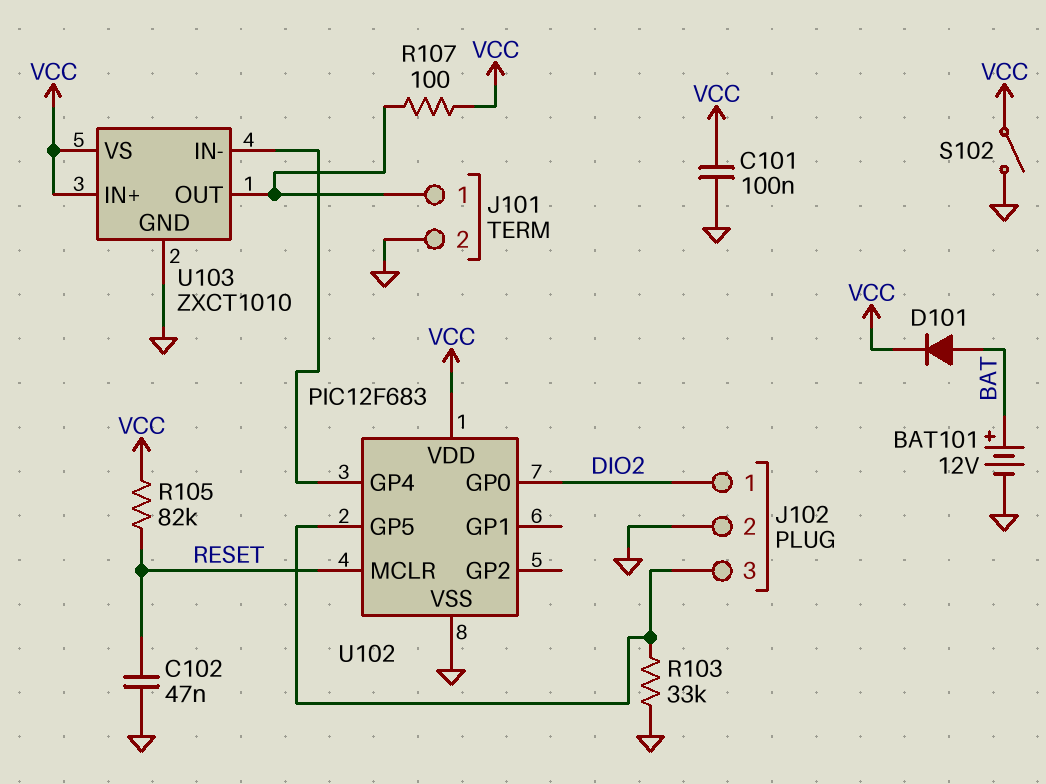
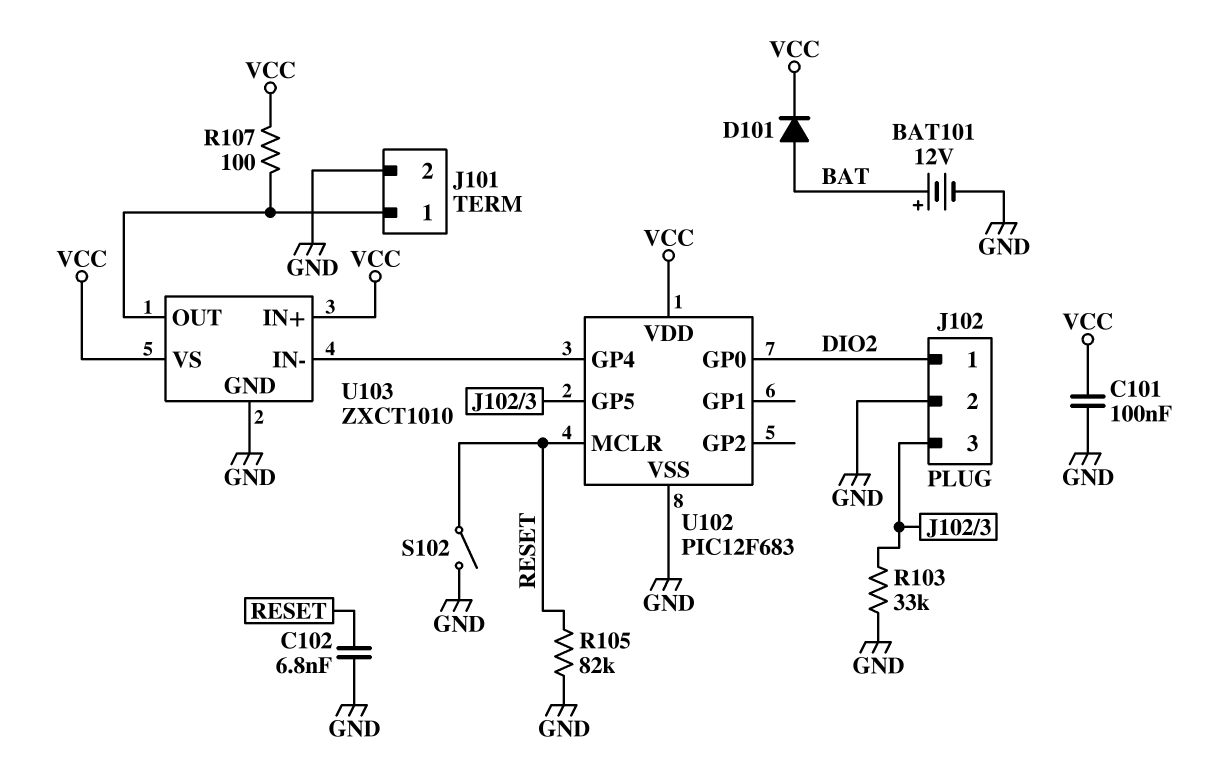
C102: 47nF (GND, RESET) -> 6.8nF (GND, RESET)
R105: 82k (RESET, VCC) -> 82k (GND, RESET)
S102: switch (GND, VCC) -> switch (GND, RESET)

